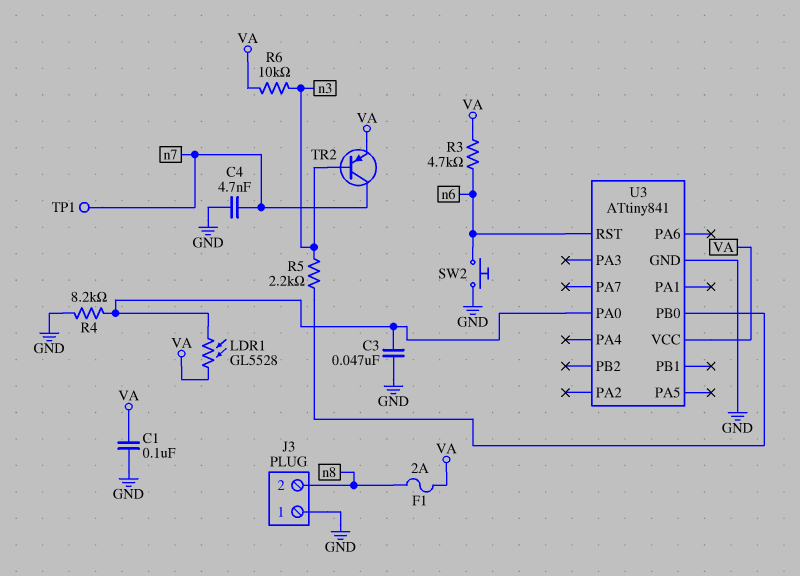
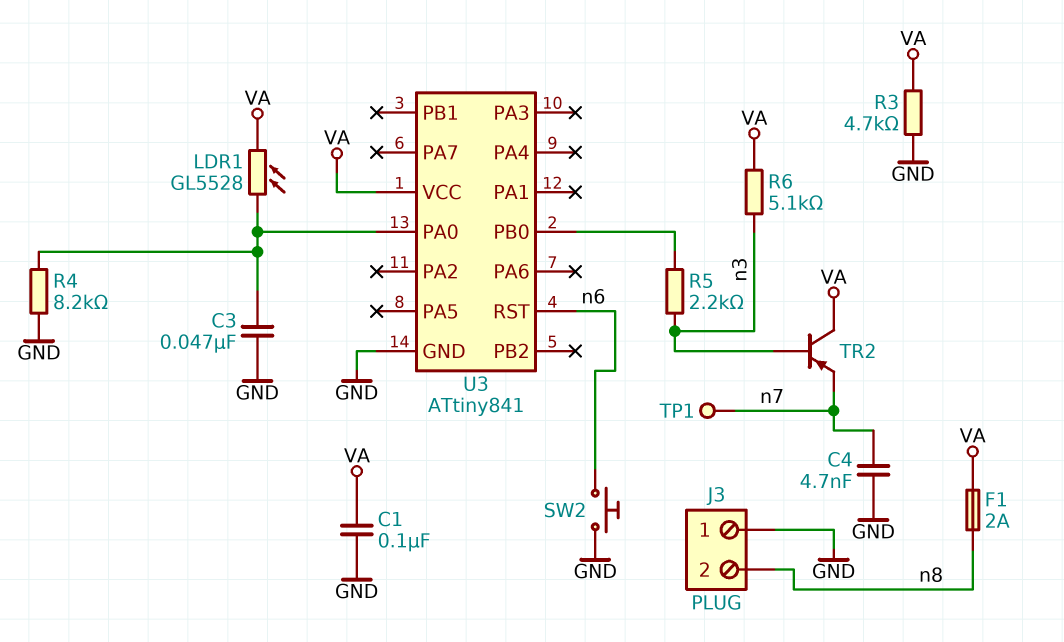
R3: 4.7k (VA, n6) -> 4.7k (GND, VA)
R6: 10k (VA, n3) -> 5.1k (VA, n3)
TR2: PNP (B n3, C n7, E VA) -> PNP (B n3, C VA, E n7)

